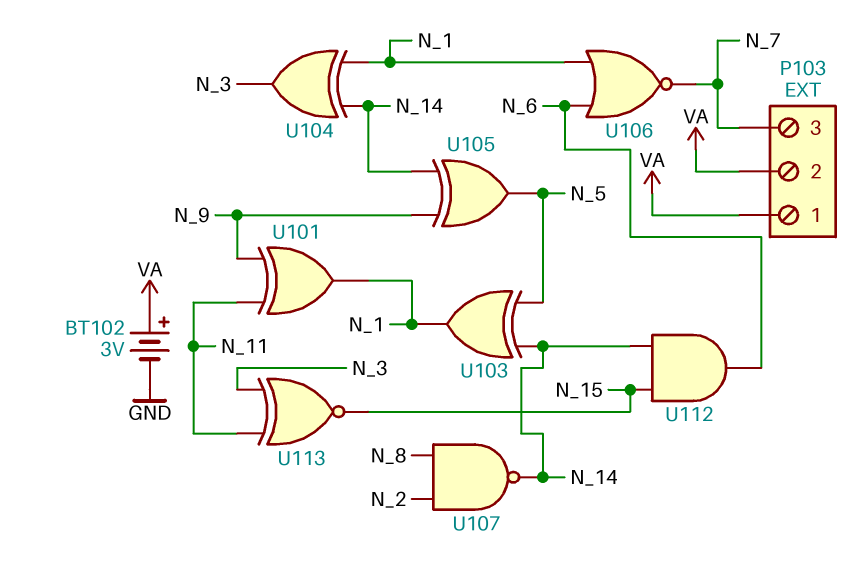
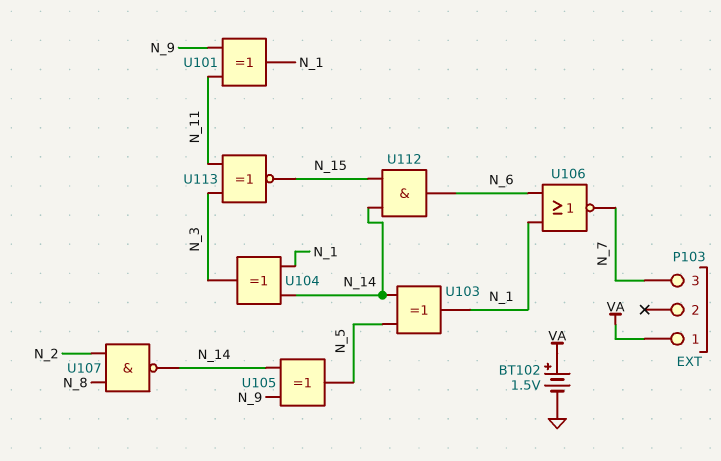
BT102: 3V (plus VA, minus GND) -> 1.5V (plus VA, minus GND)
P103 pin 2: VA -> none

